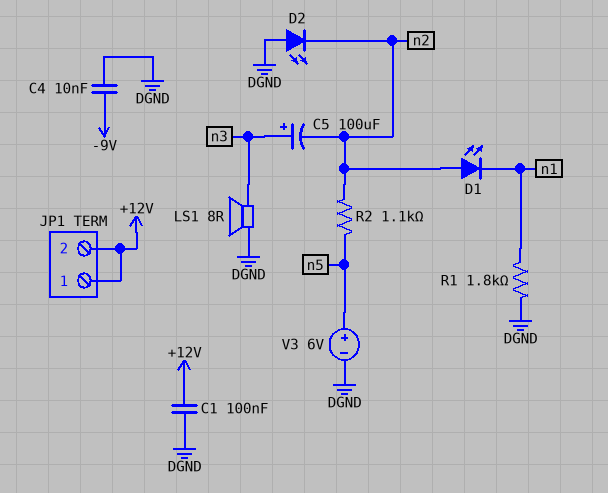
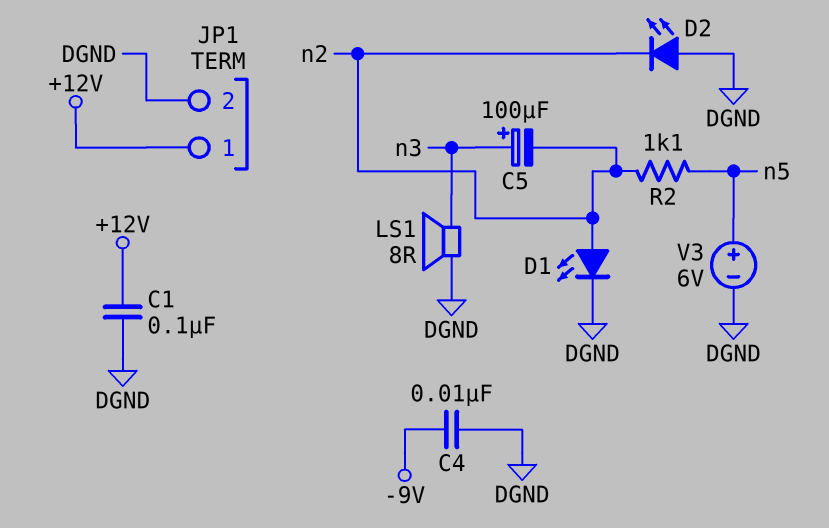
D1: LED (A n2, K n1) -> LED (A n2, K DGND)
JP1 pin 2: +12V -> DGND
R1: 1.8k (DGND, n1) -> none

